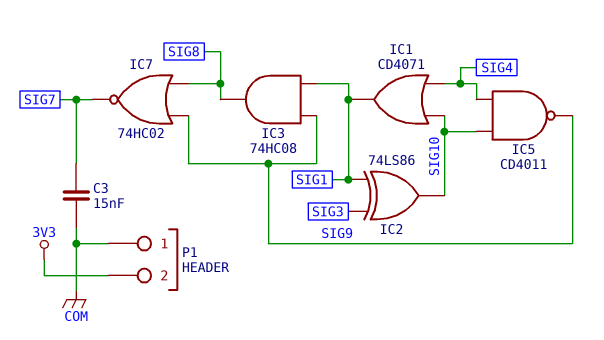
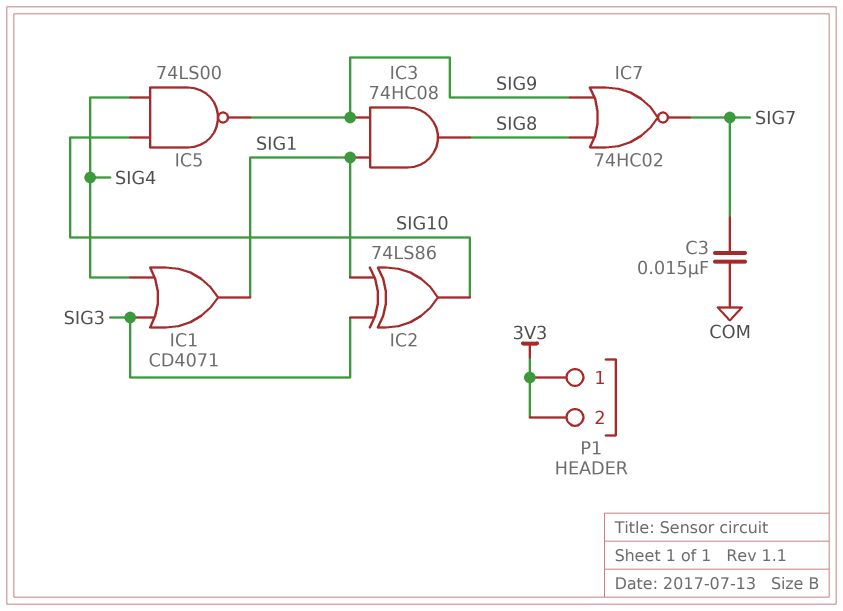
IC1: OR CD4071 (in SIG4, in SIG10, out SIG1) -> OR CD4071 (in SIG3, in SIG4, out SIG1)
IC5: NAND CD4011 (in SIG4, in SIG10, out SIG9) -> NAND 74LS00 (in SIG4, in SIG10, out SIG9)
P1 pin 1: COM -> 3V3

